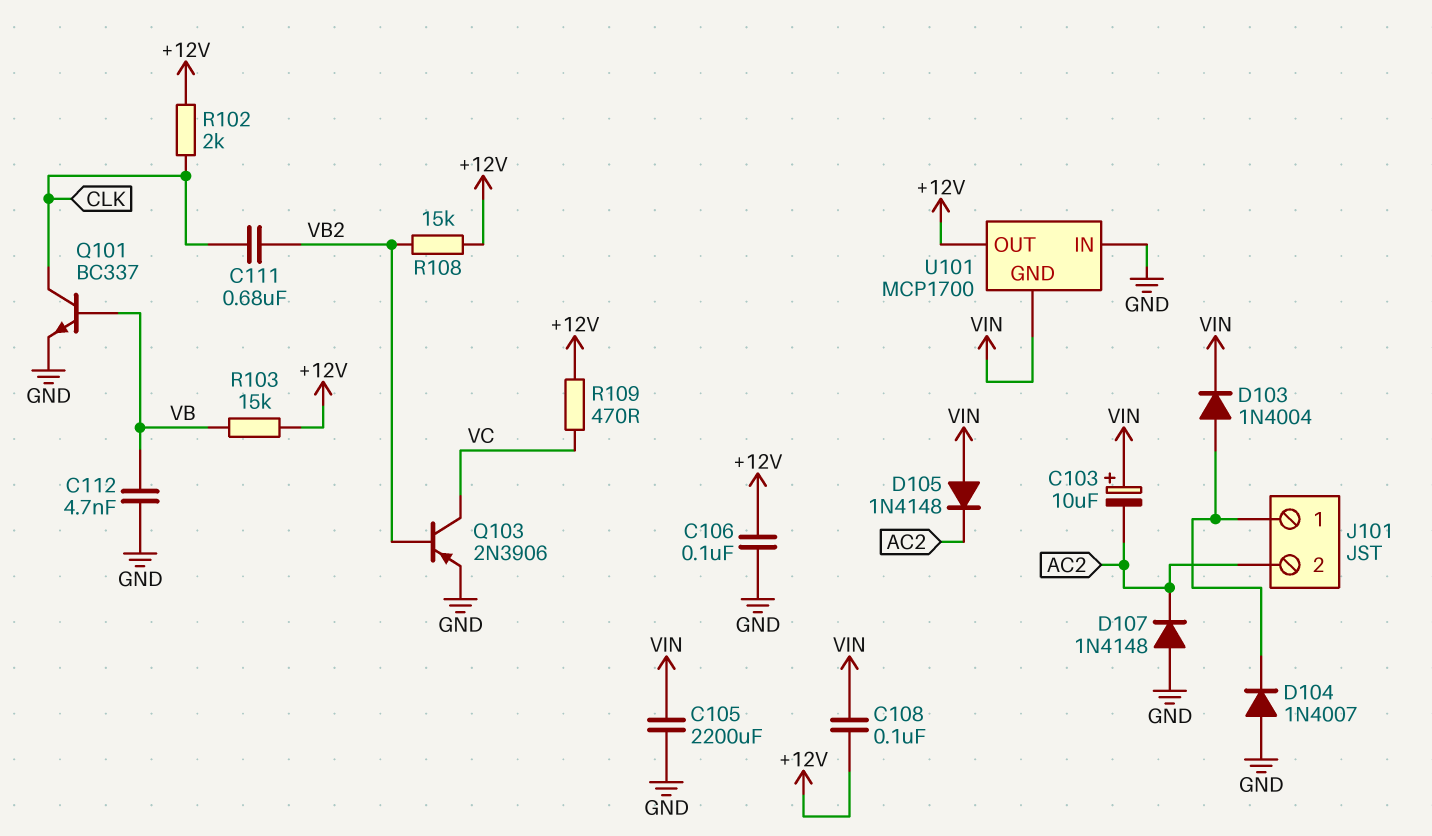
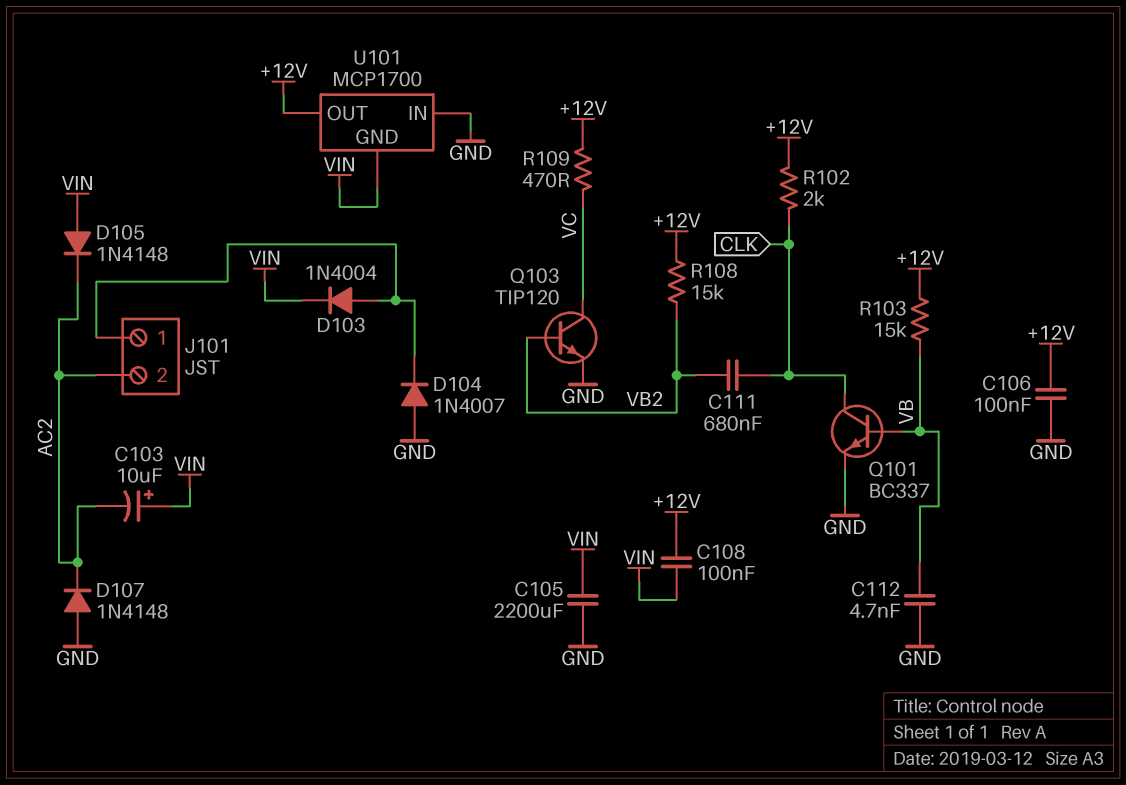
Q103: PNP 2N3906 (B VB2, C VC, E GND) -> NPN TIP120 (B VB2, C VC, E GND)

